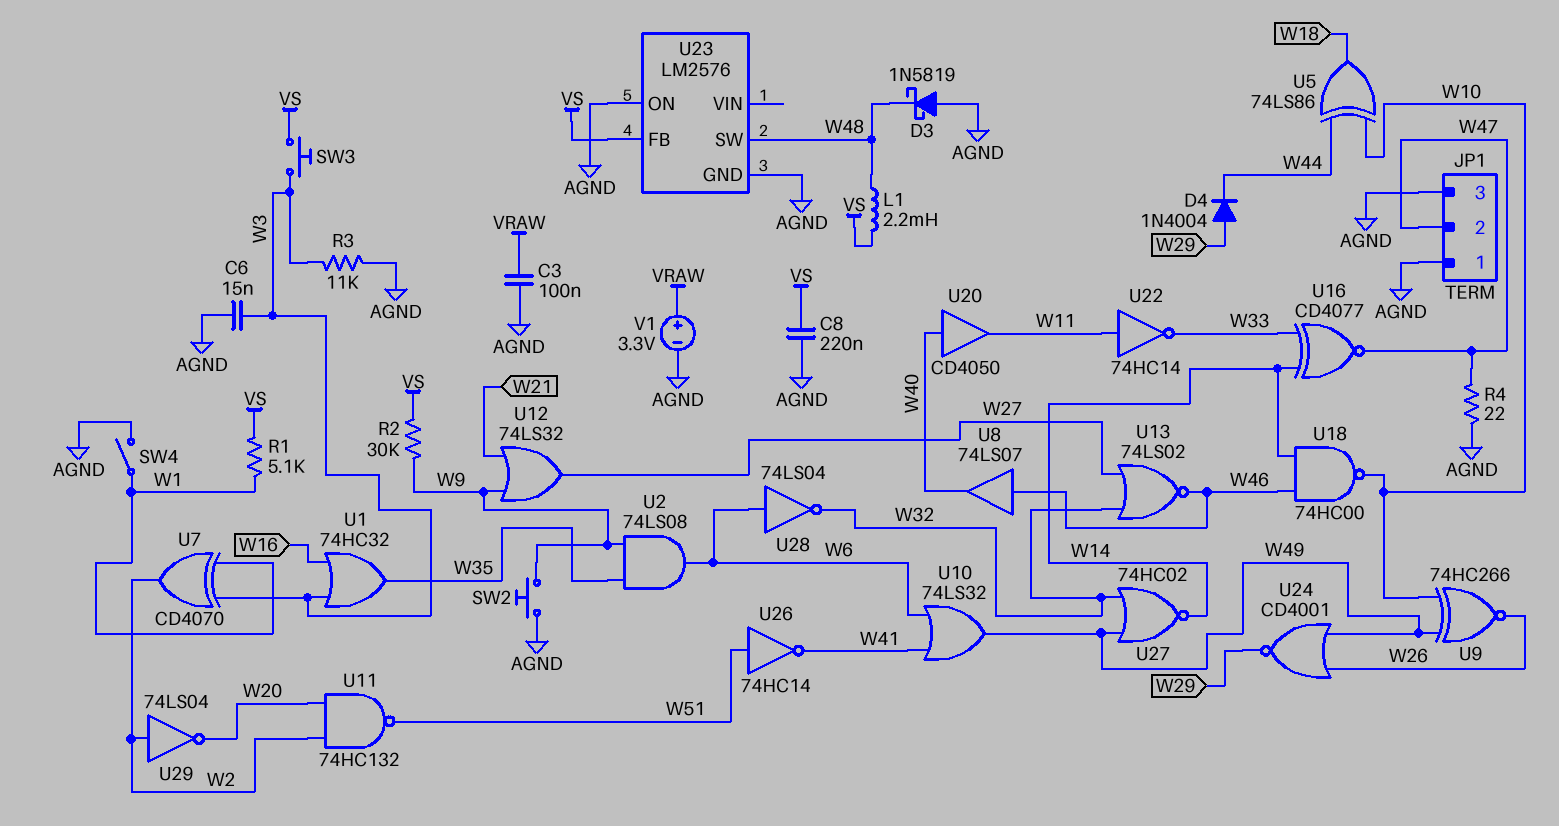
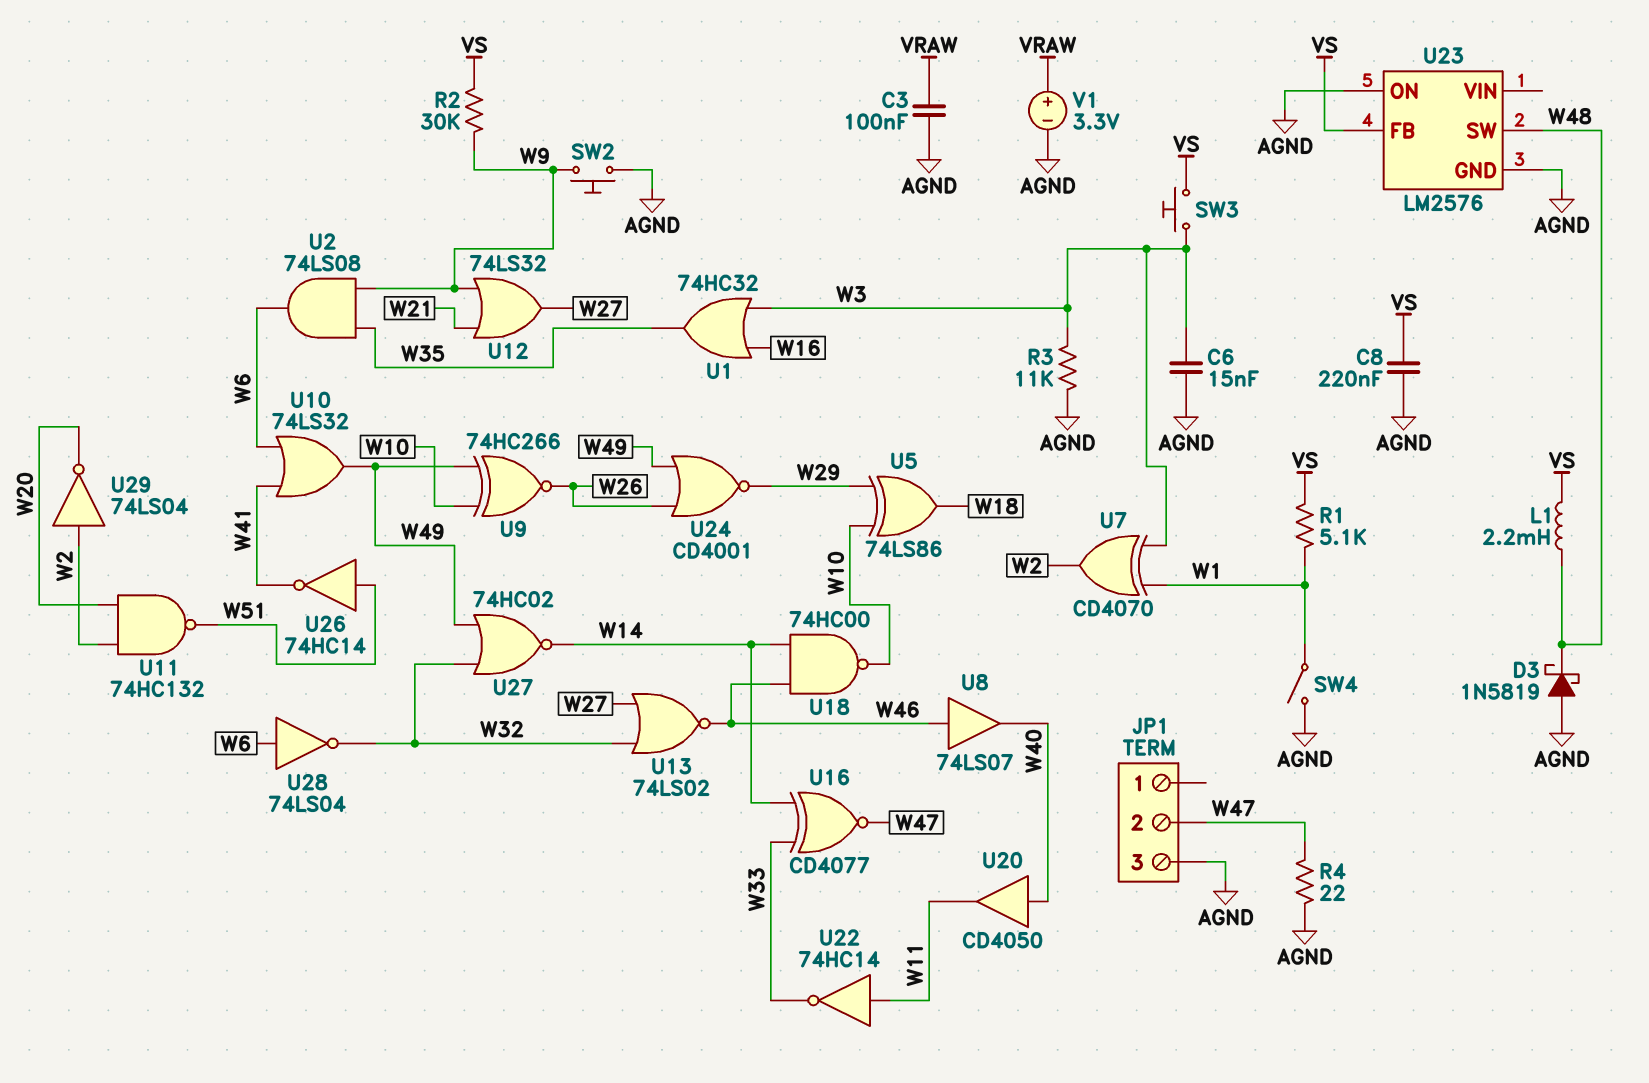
D4: diode 1N4004 (A W29, K W44) -> none
JP1 pin 1: AGND -> none
U5: XOR 74LS86 (in W10, in W44, out W18) -> XOR 74LS86 (in W10, in W29, out W18)

